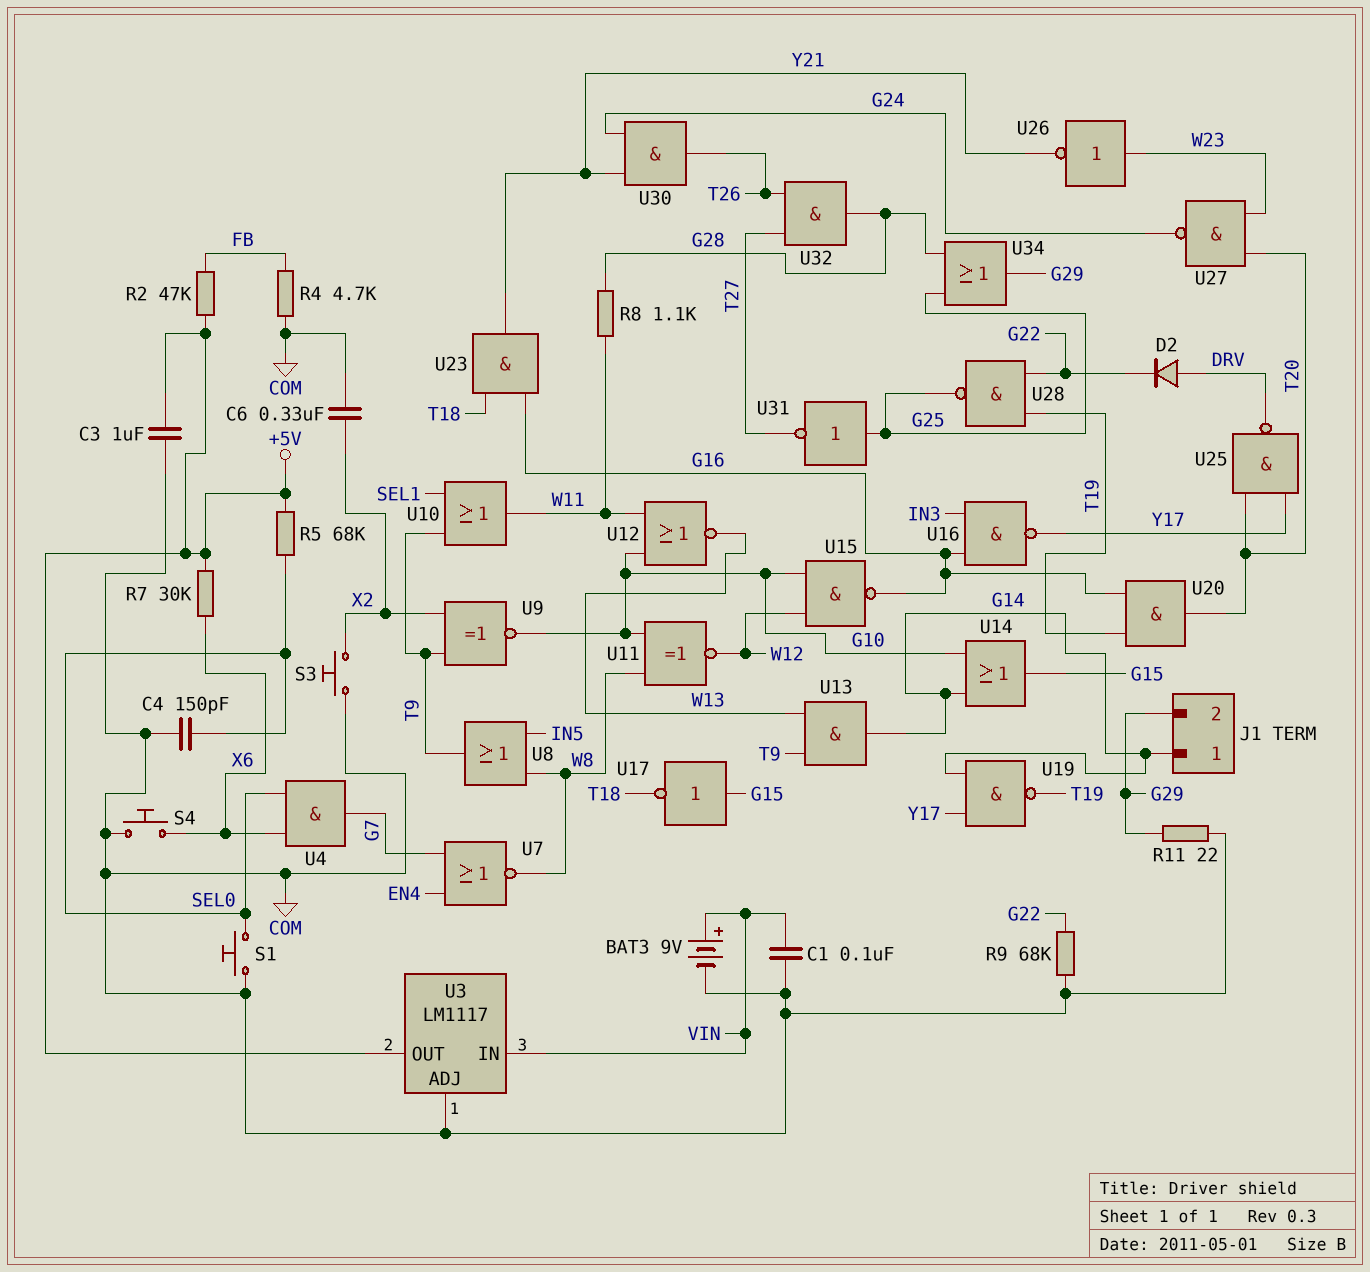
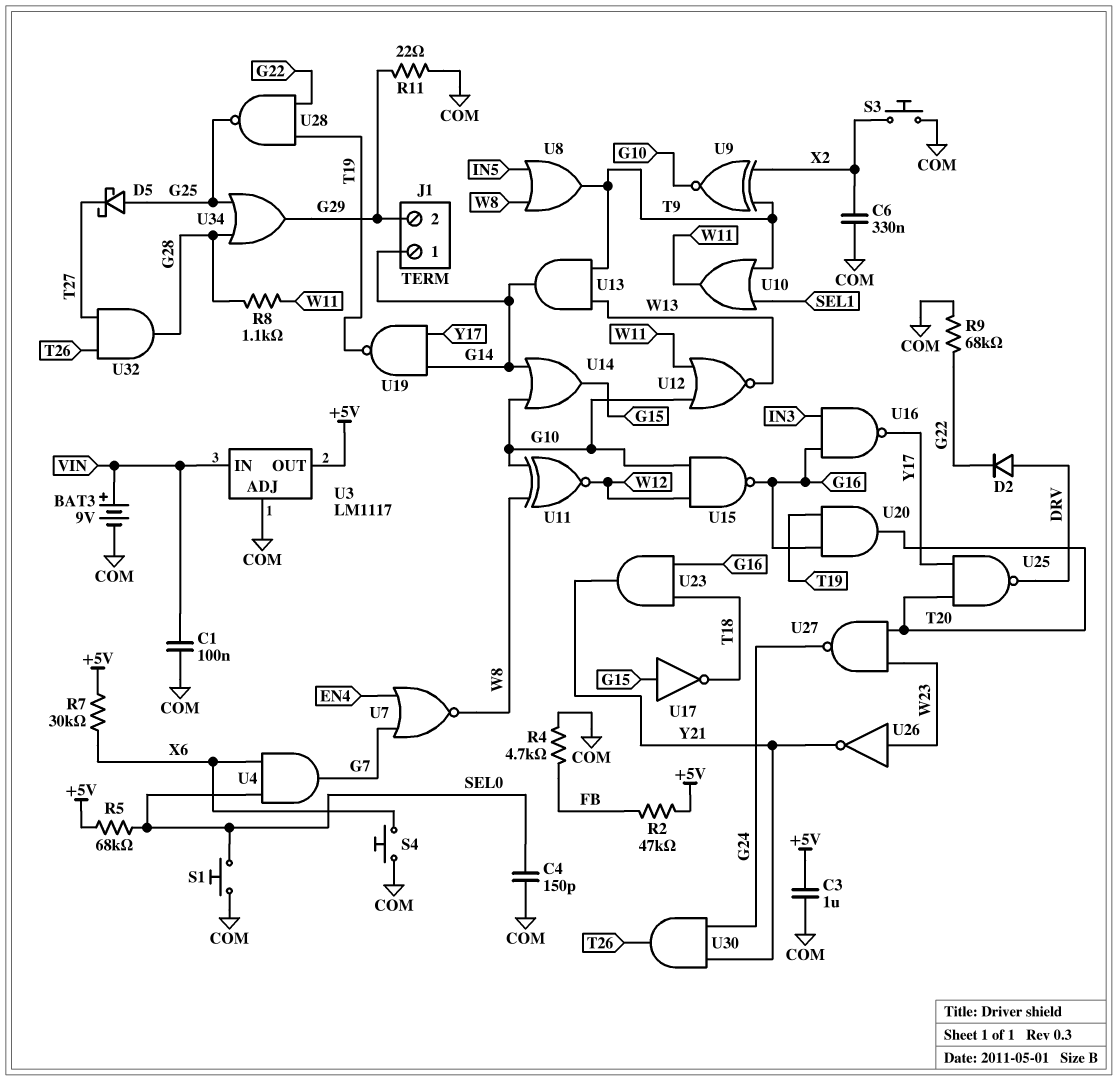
D5: none -> schottky (A G25, K T27)
U31: NOT (in G25, out T27) -> none

